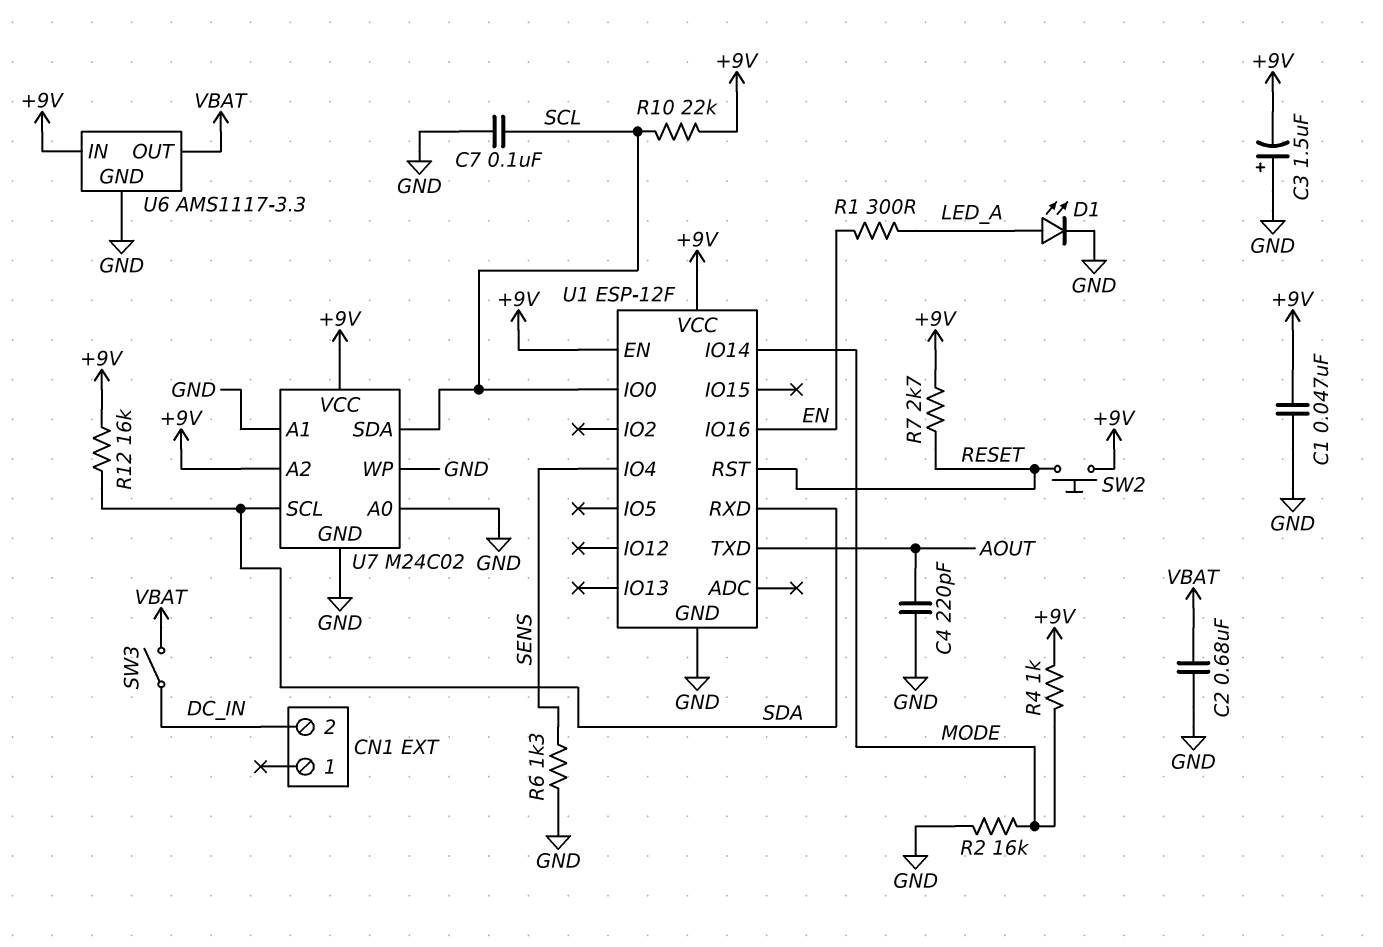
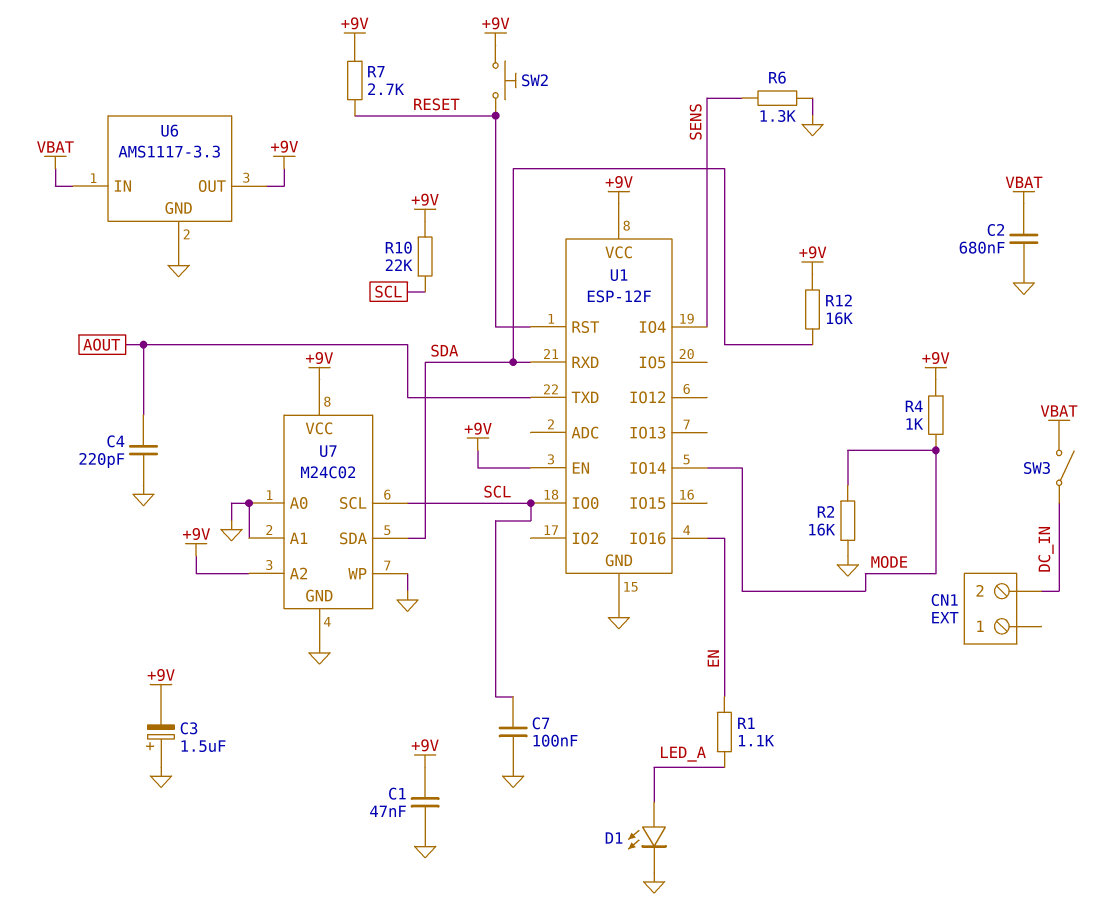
R1: 300 (EN, LED_A) -> 1.1k (EN, LED_A)
U6 pin IN: +9V -> VBAT
U6 pin OUT: VBAT -> +9V
U7 pin SCL: SDA -> SCL
U7 pin SDA: SCL -> SDA

